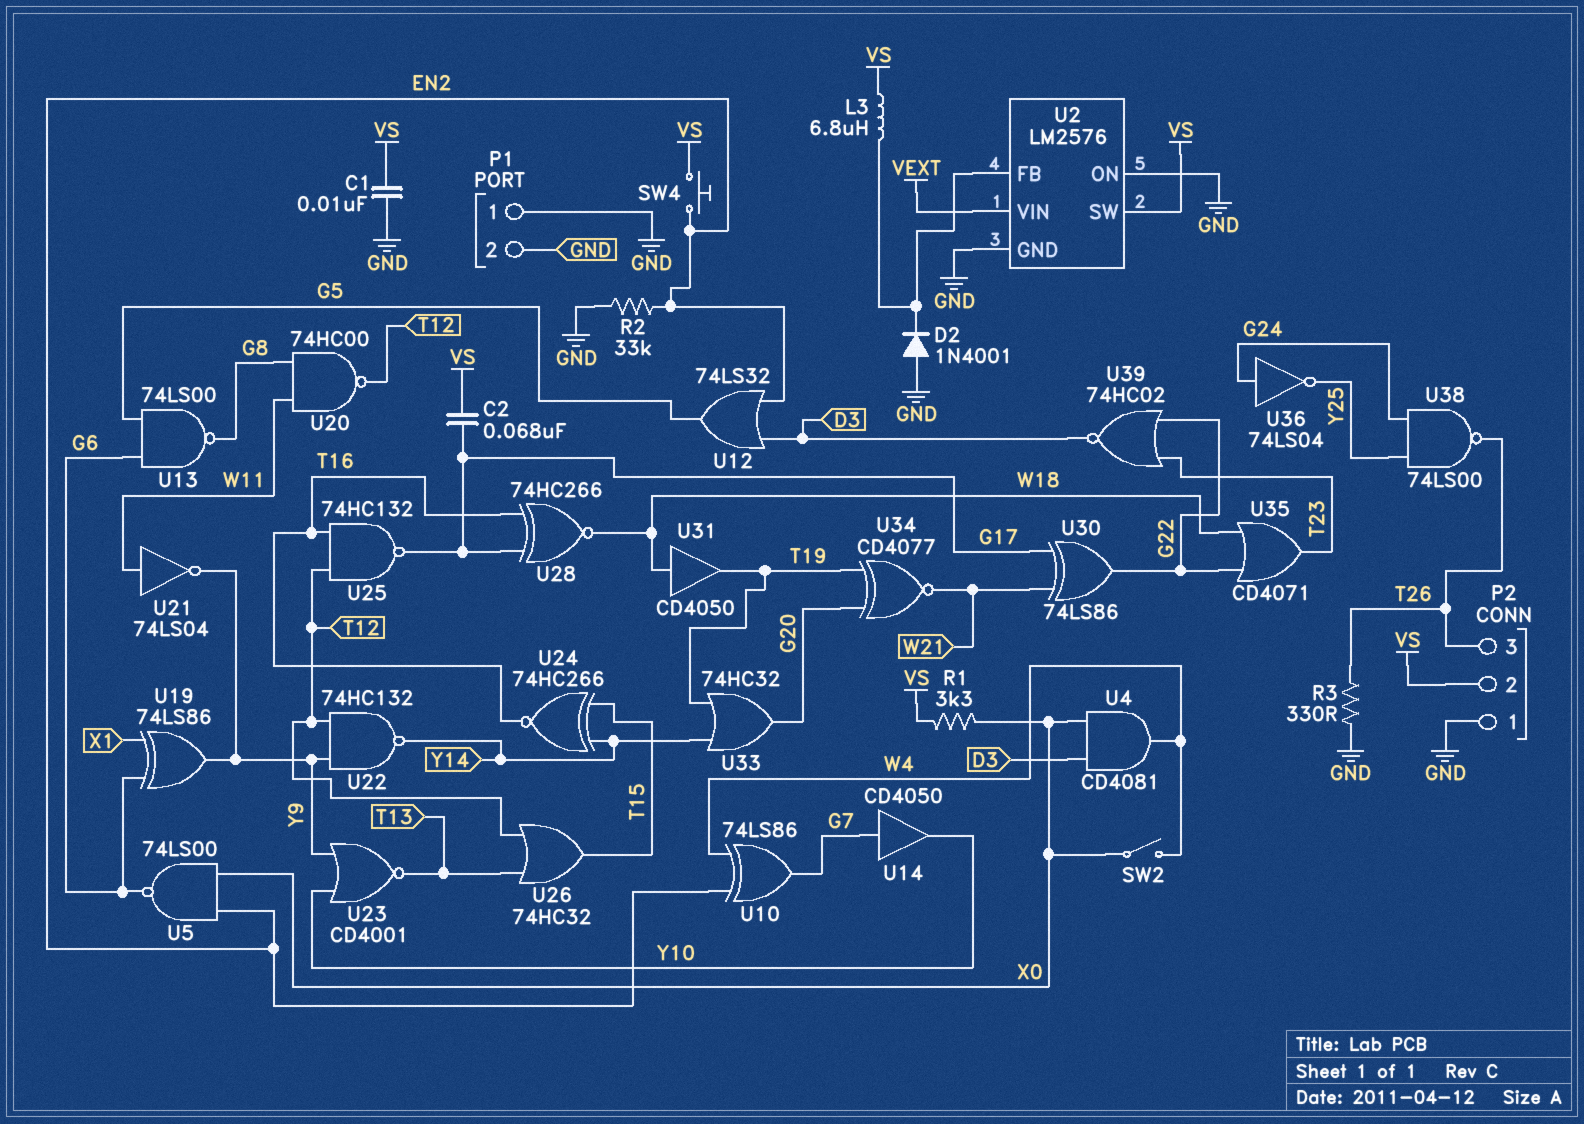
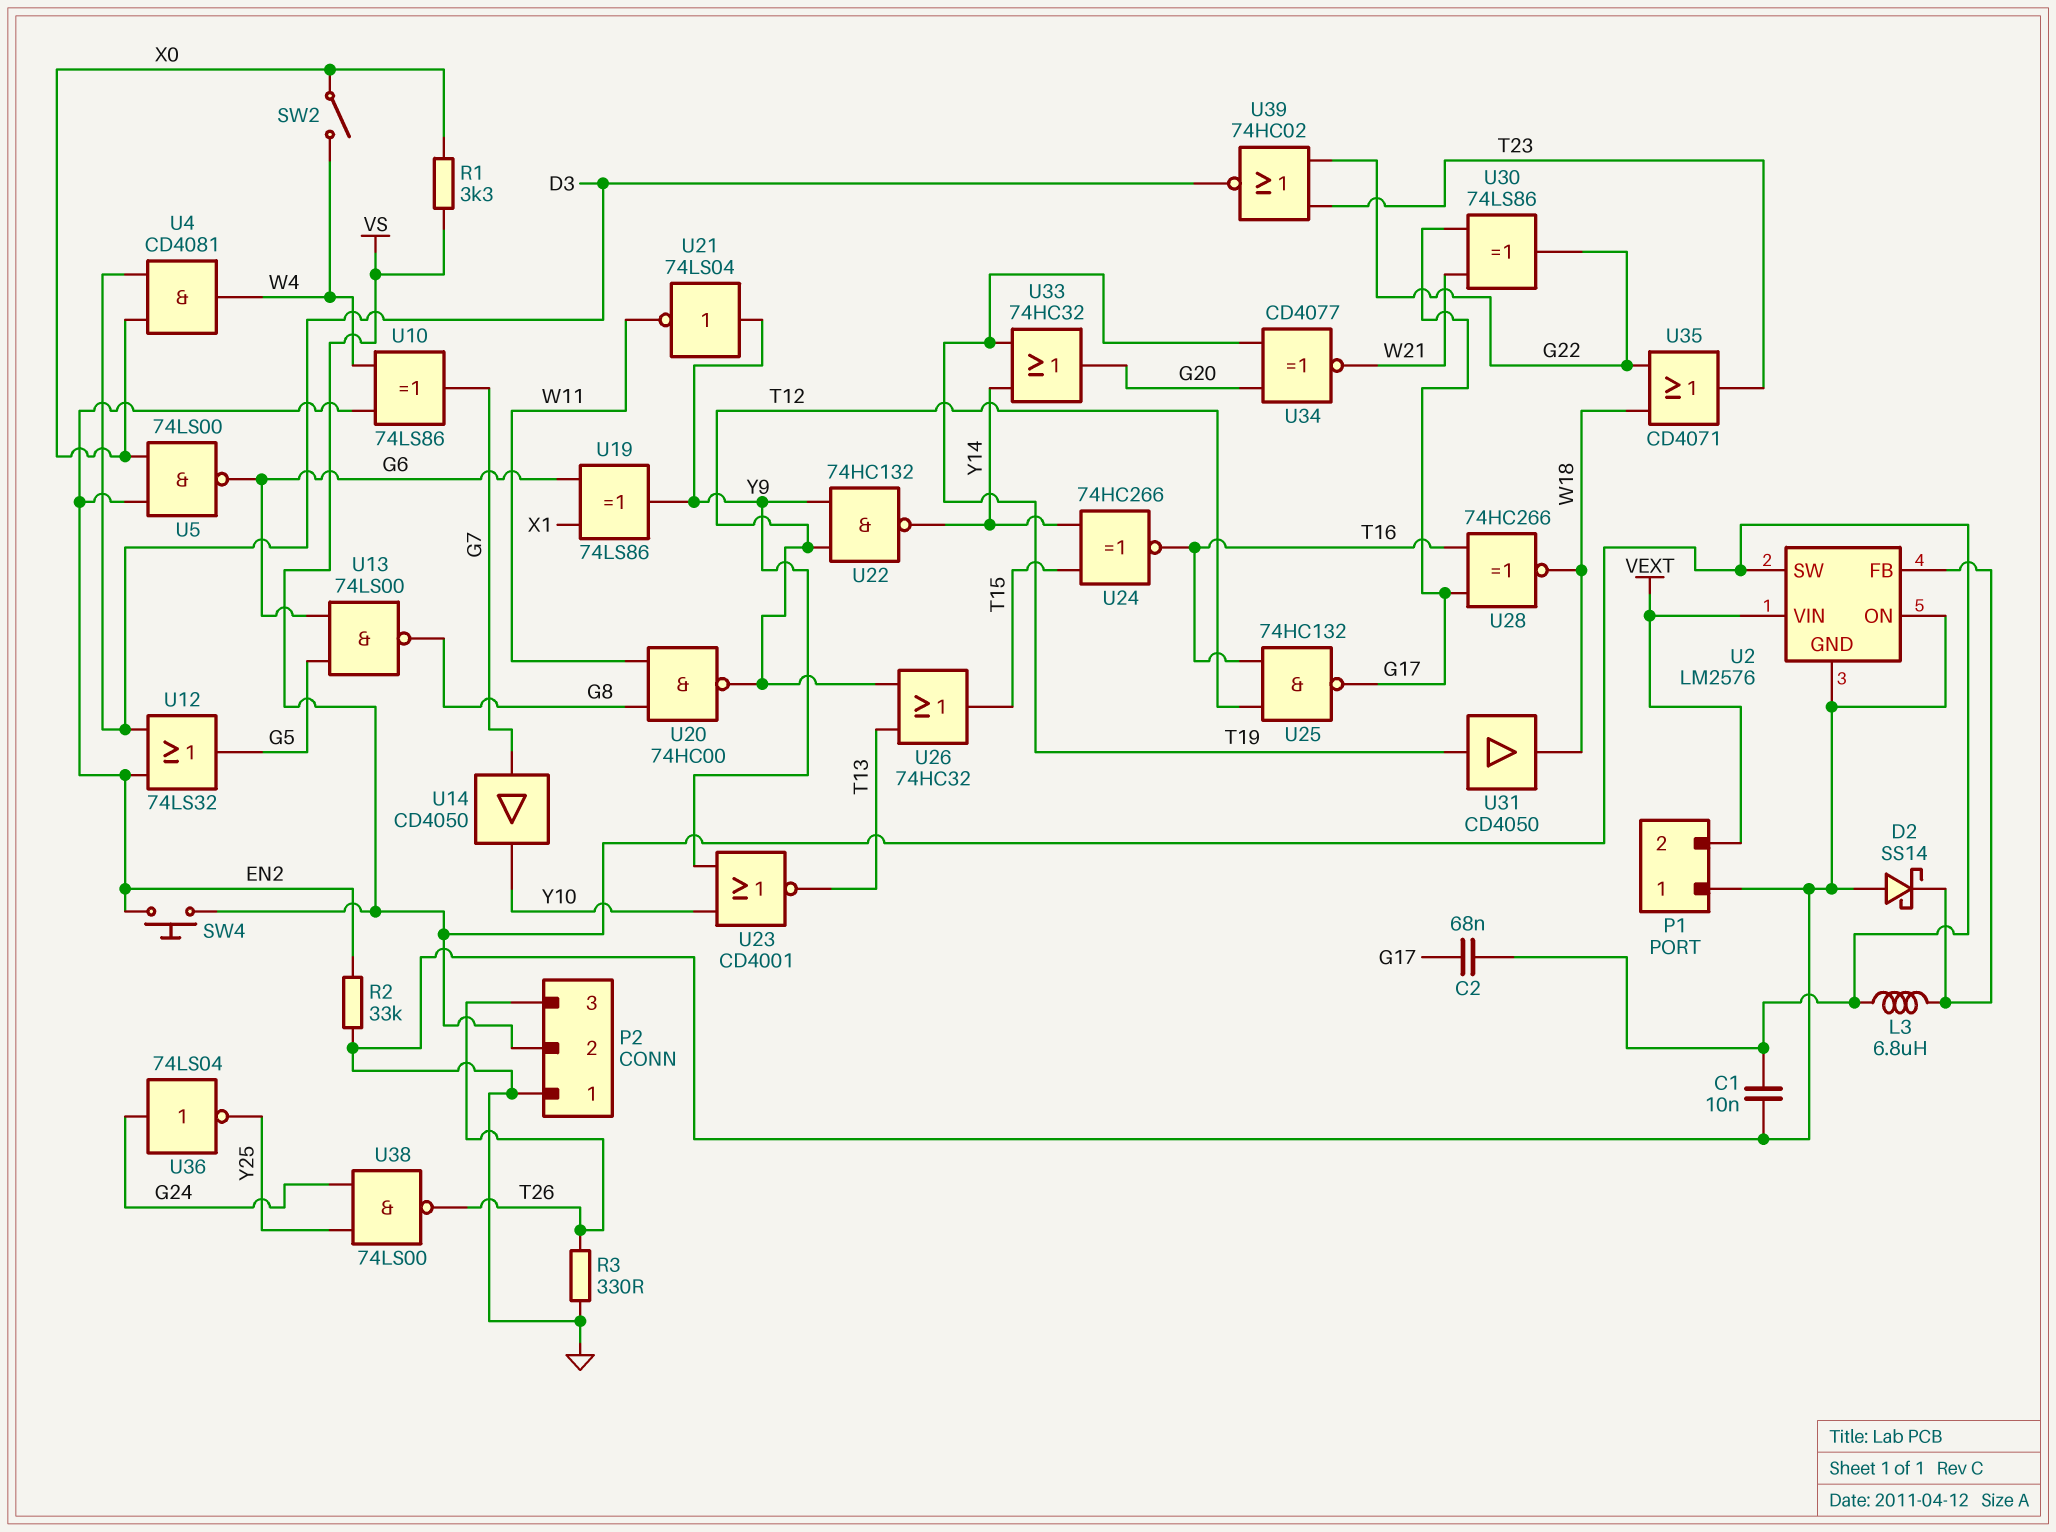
D2: diode 1N4001 (A GND, K U2/FB) -> schottky SS14 (A GND, K U2/FB)
P1 pin 2: GND -> VEXT
U21: NOT 74LS04 (in W11, out Y9) -> NOT 74LS04 (in Y9, out W11)
U31: buffer CD4050 (in W18, out T19) -> buffer CD4050 (in T19, out W18)

